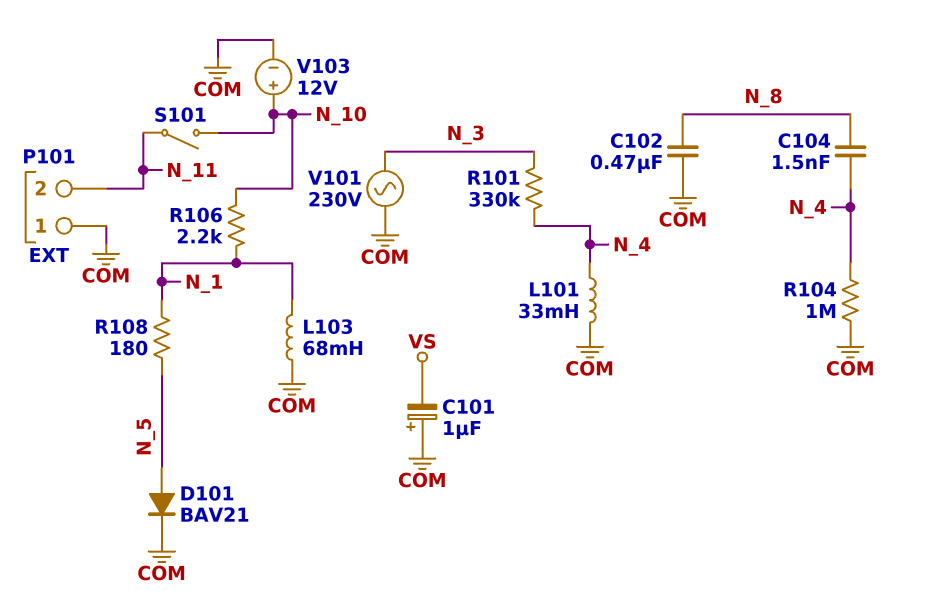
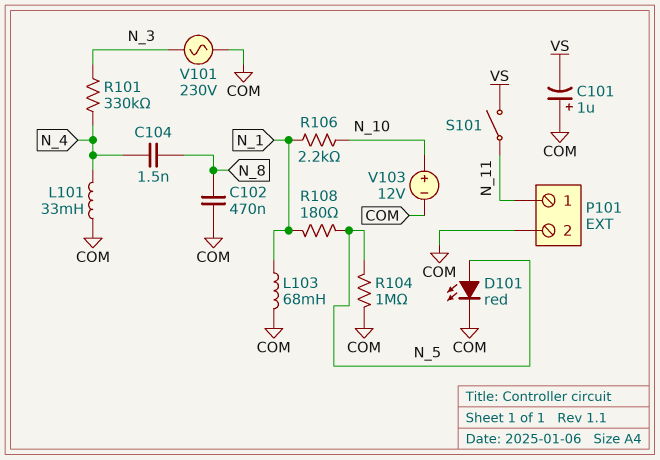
D101: diode BAV21 (A N_5, K COM) -> LED red (A N_5, K COM)
P101 pin 1: COM -> N_11
P101 pin 2: N_11 -> COM
R104: 1M (COM, N_4) -> 1M (COM, N_5)
S101: switch (N_10, N_11) -> switch (N_11, VS)

